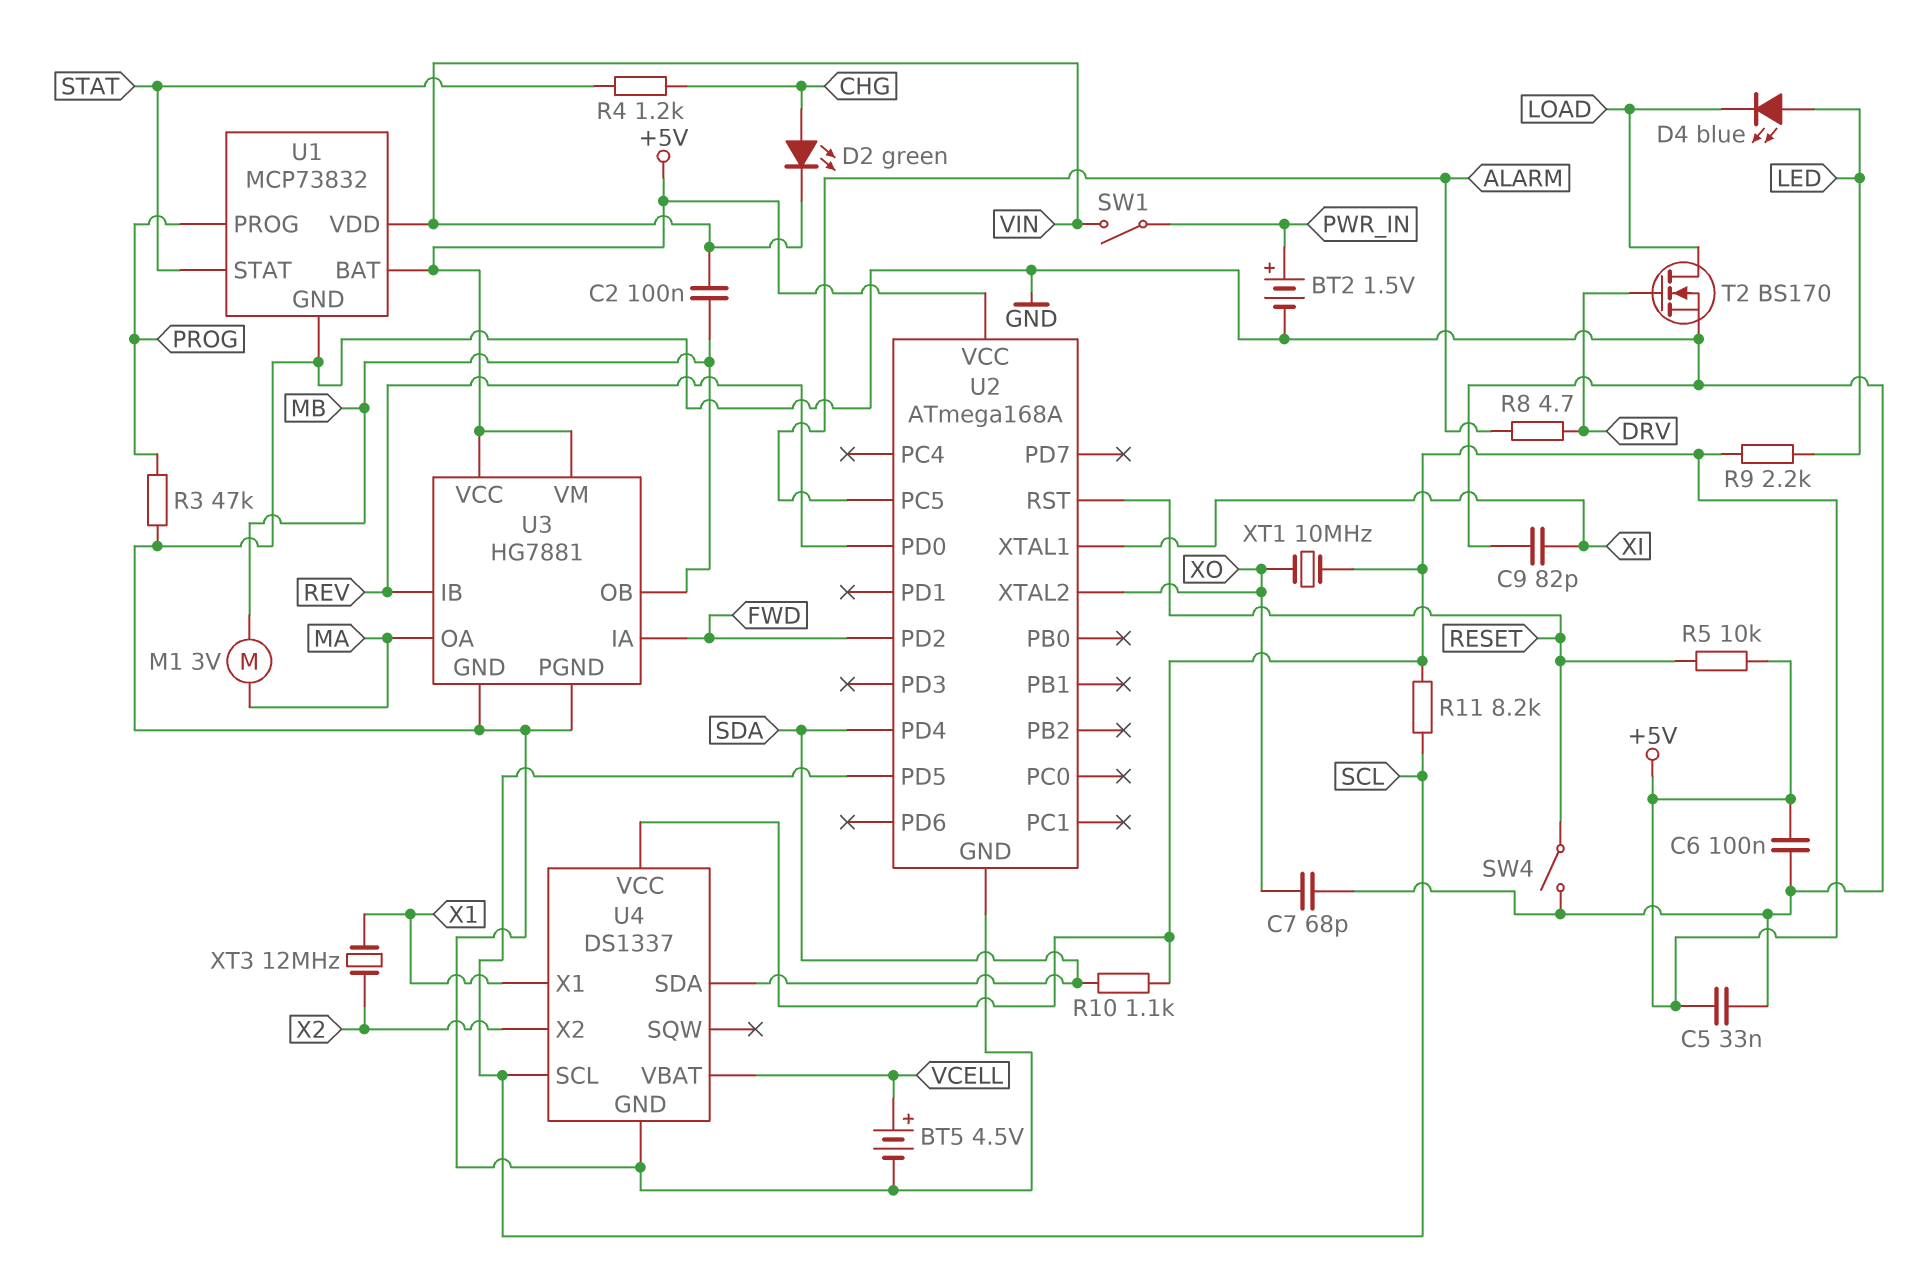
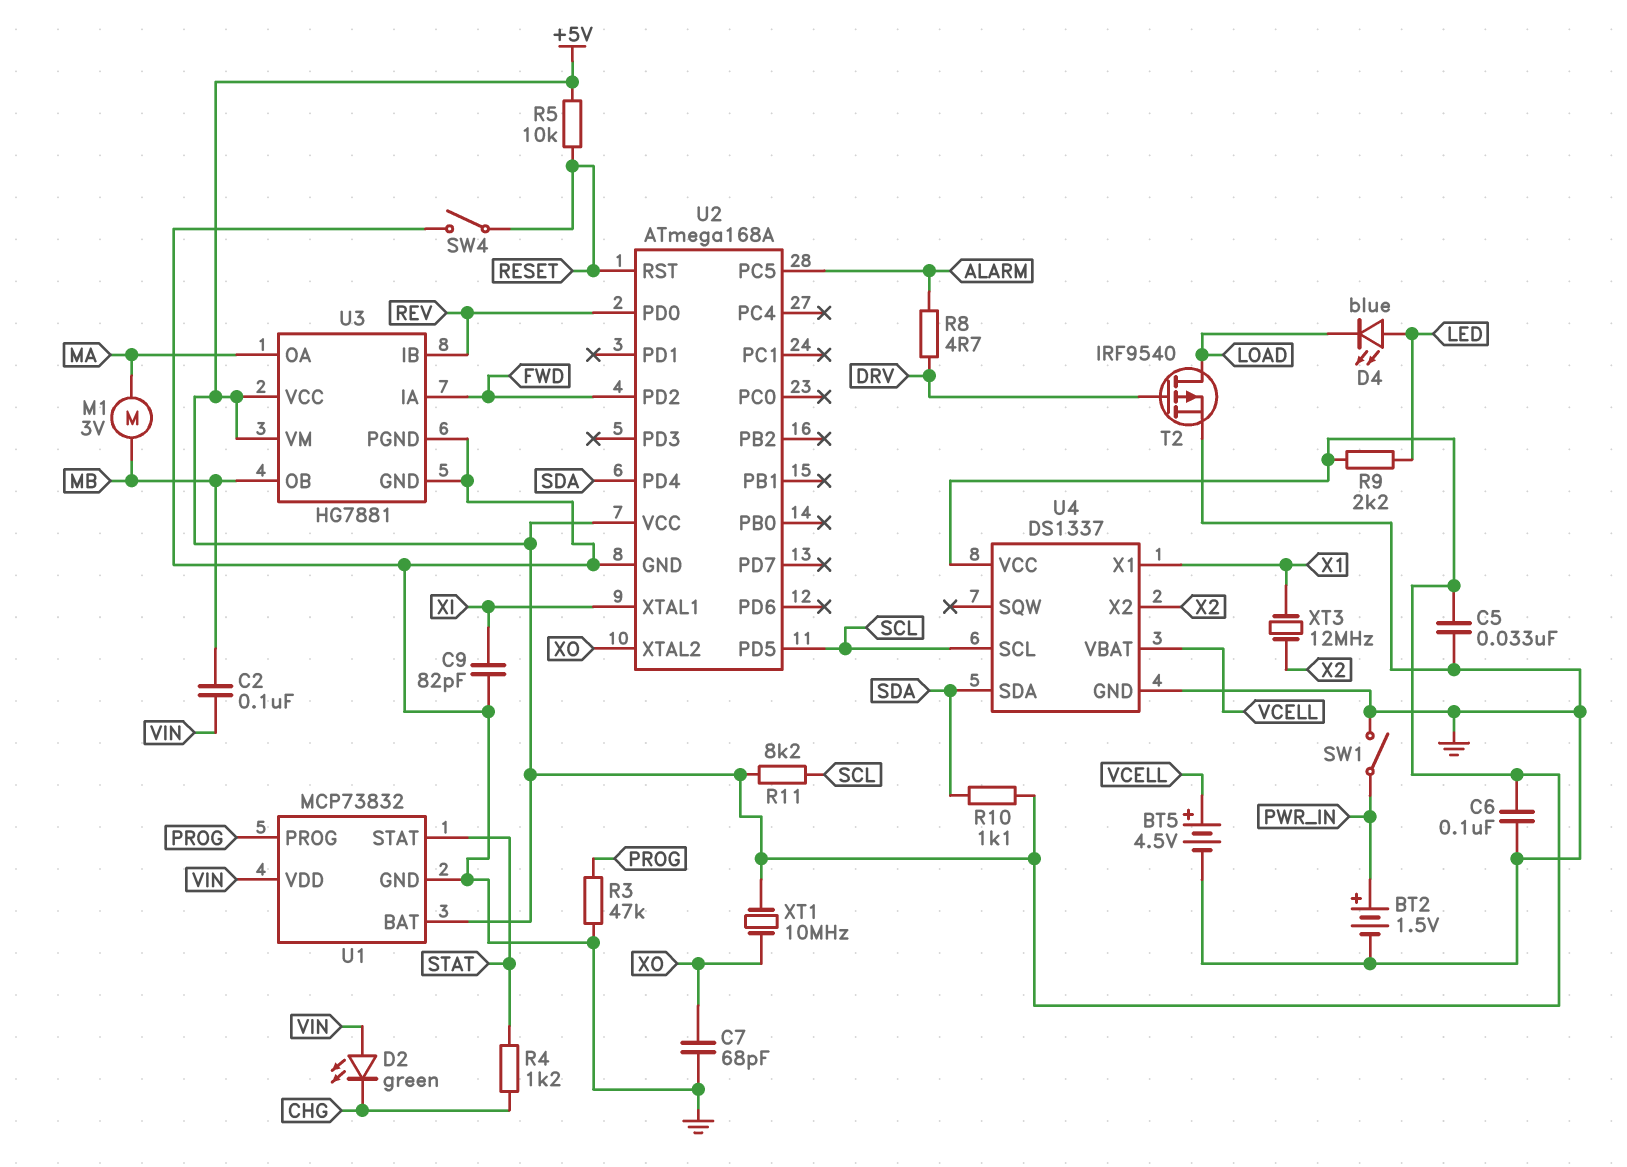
D2: LED green (A CHG, K VIN) -> LED green (A VIN, K CHG)
SW1: switch (PWR_IN, VIN) -> switch (GND, PWR_IN)
T2: NMOS BS170 (G DRV, D LOAD, S GND) -> PMOS IRF9540 (G DRV, D LOAD, S GND)

